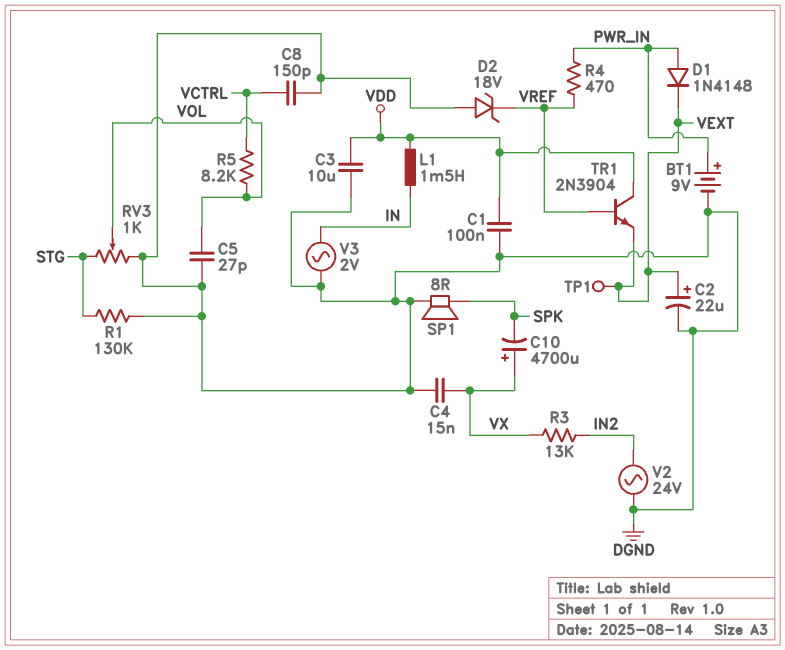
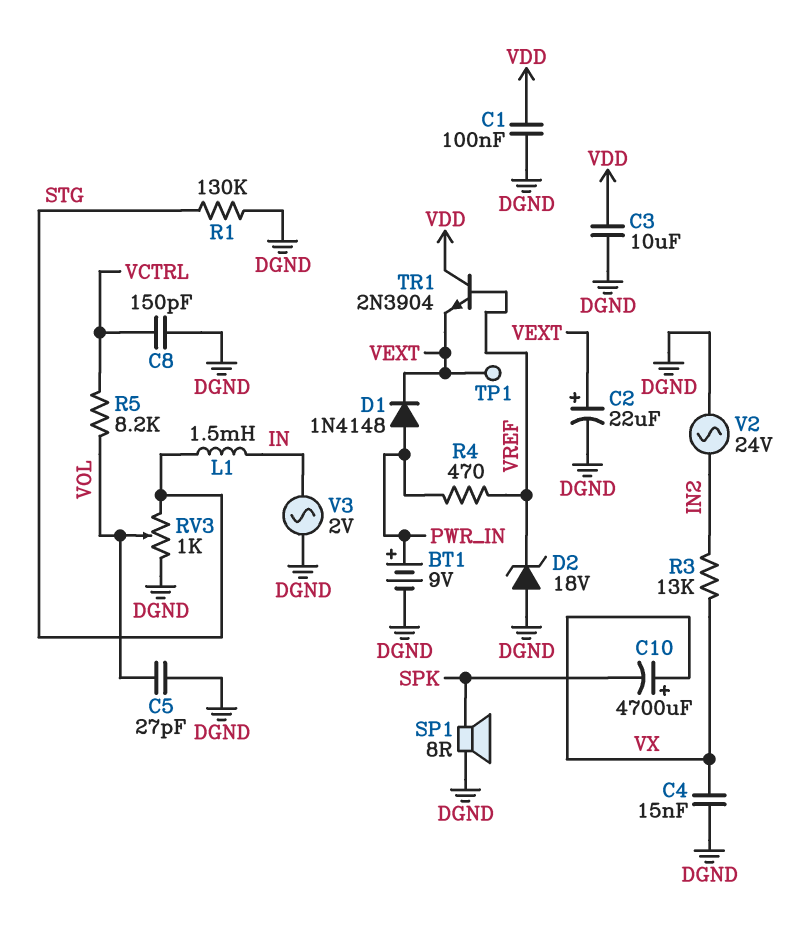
L1: 1.5mH (IN, VDD) -> 1.5mH (IN, STG)

